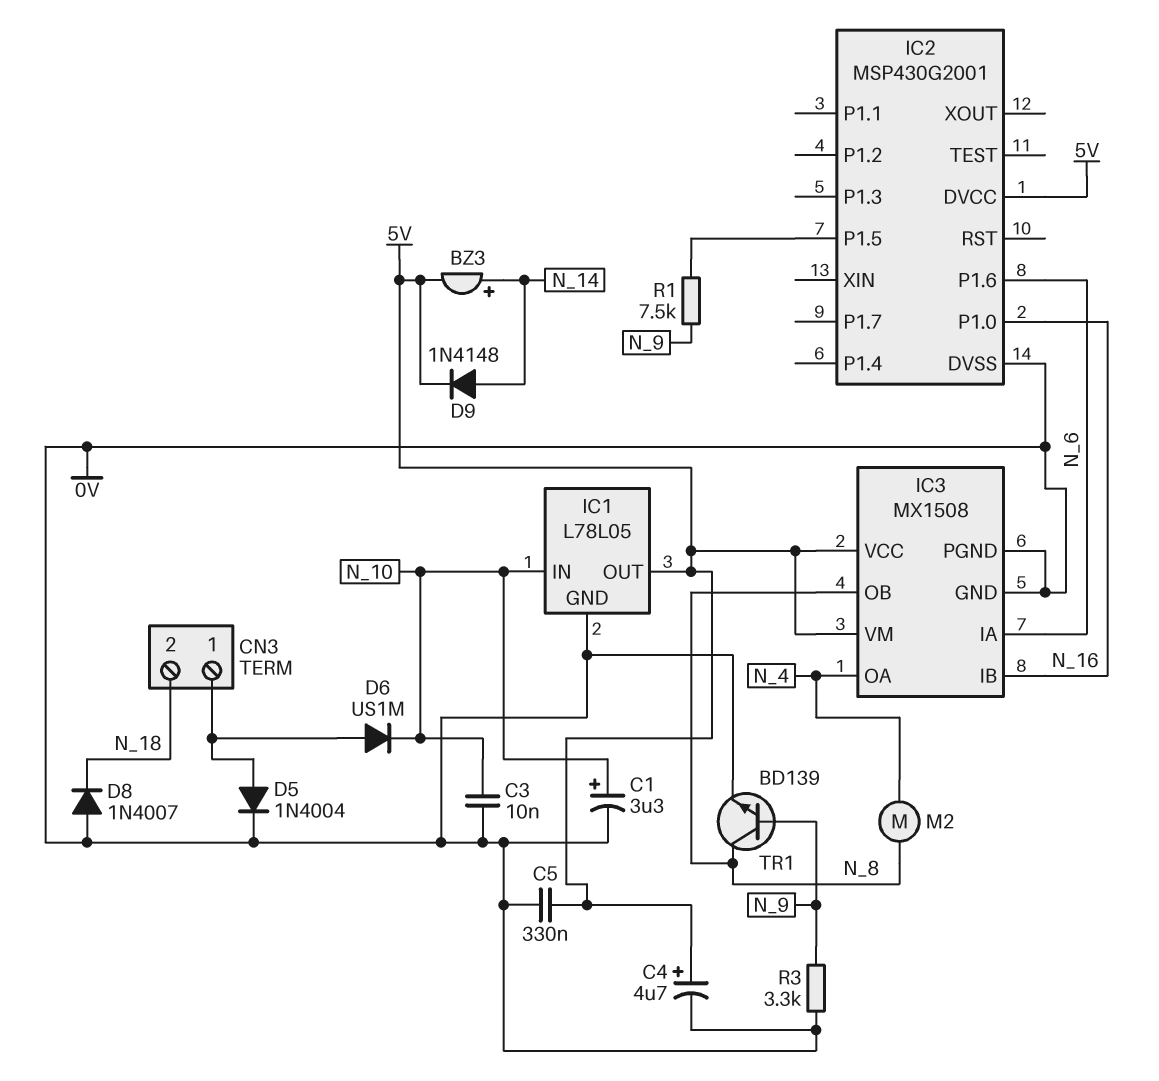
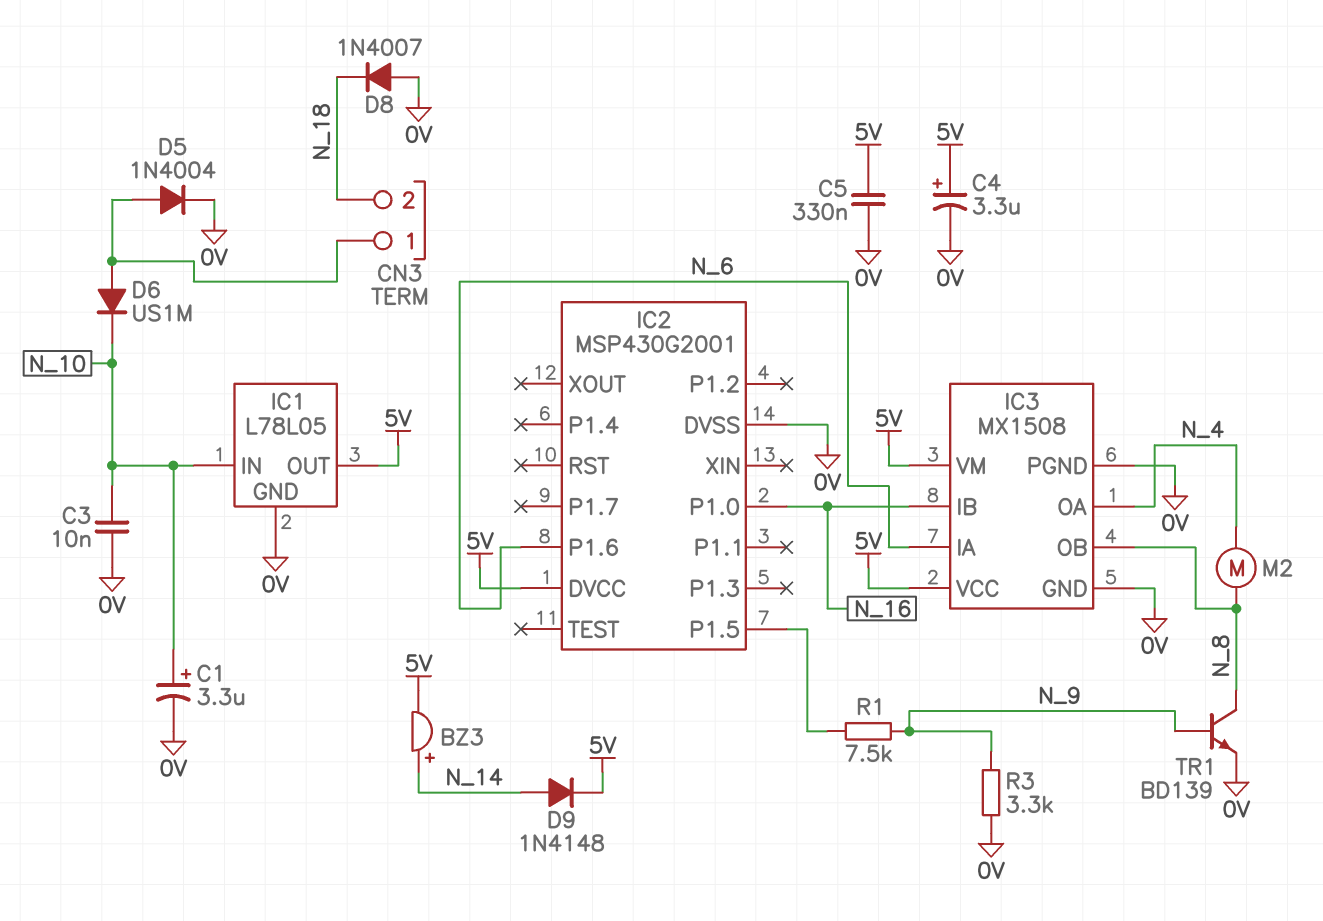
C4: 4.7uF (plus 5V, minus 0V) -> 3.3uF (plus 5V, minus 0V)

